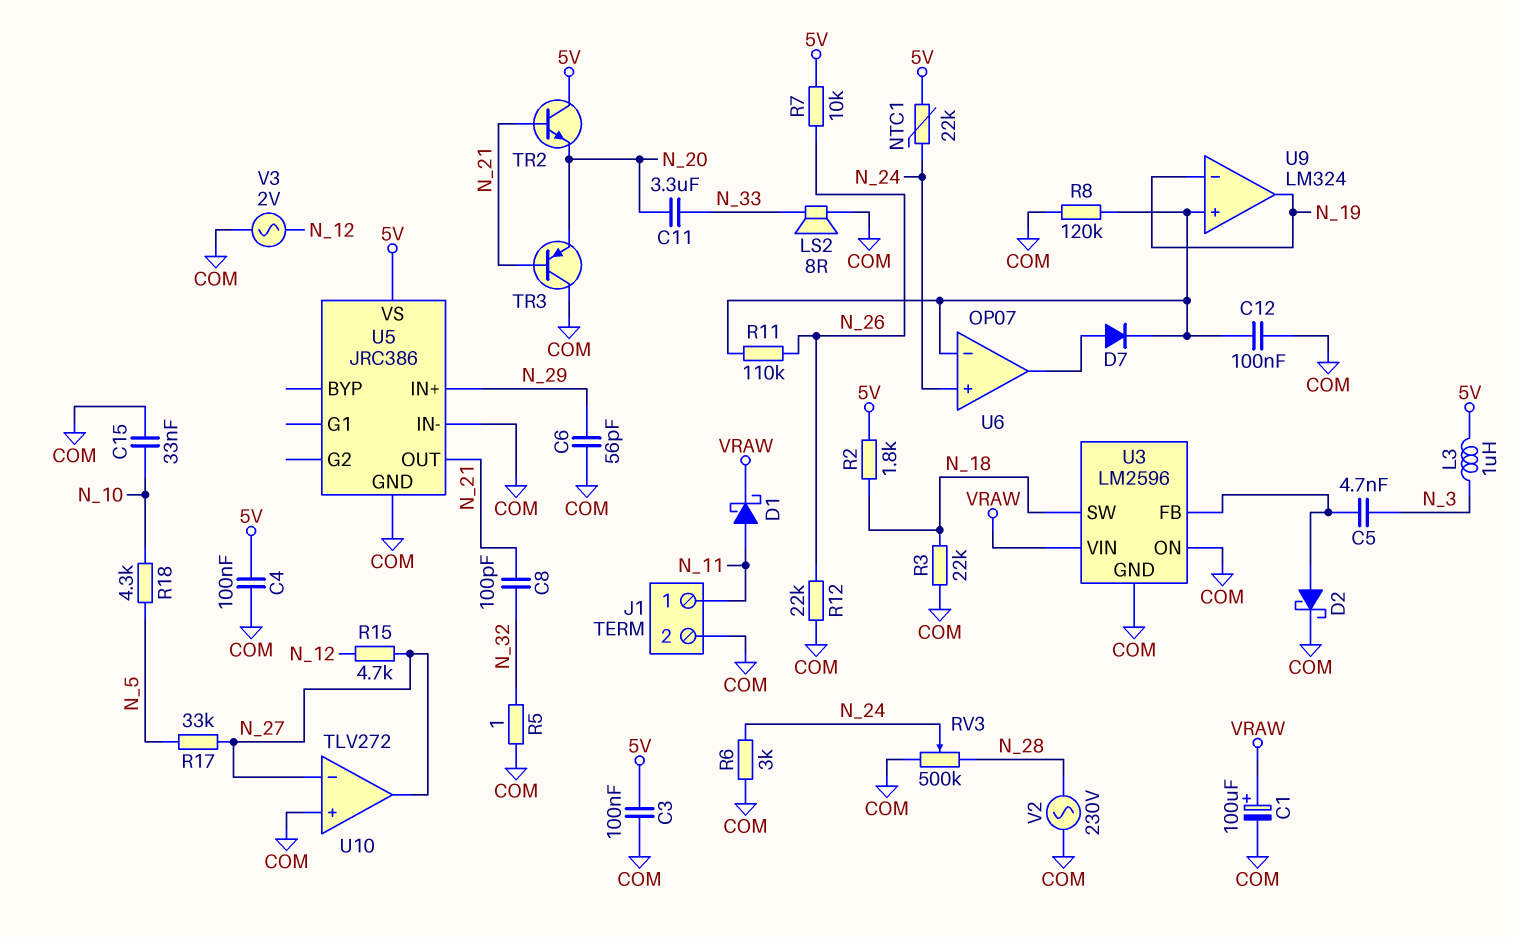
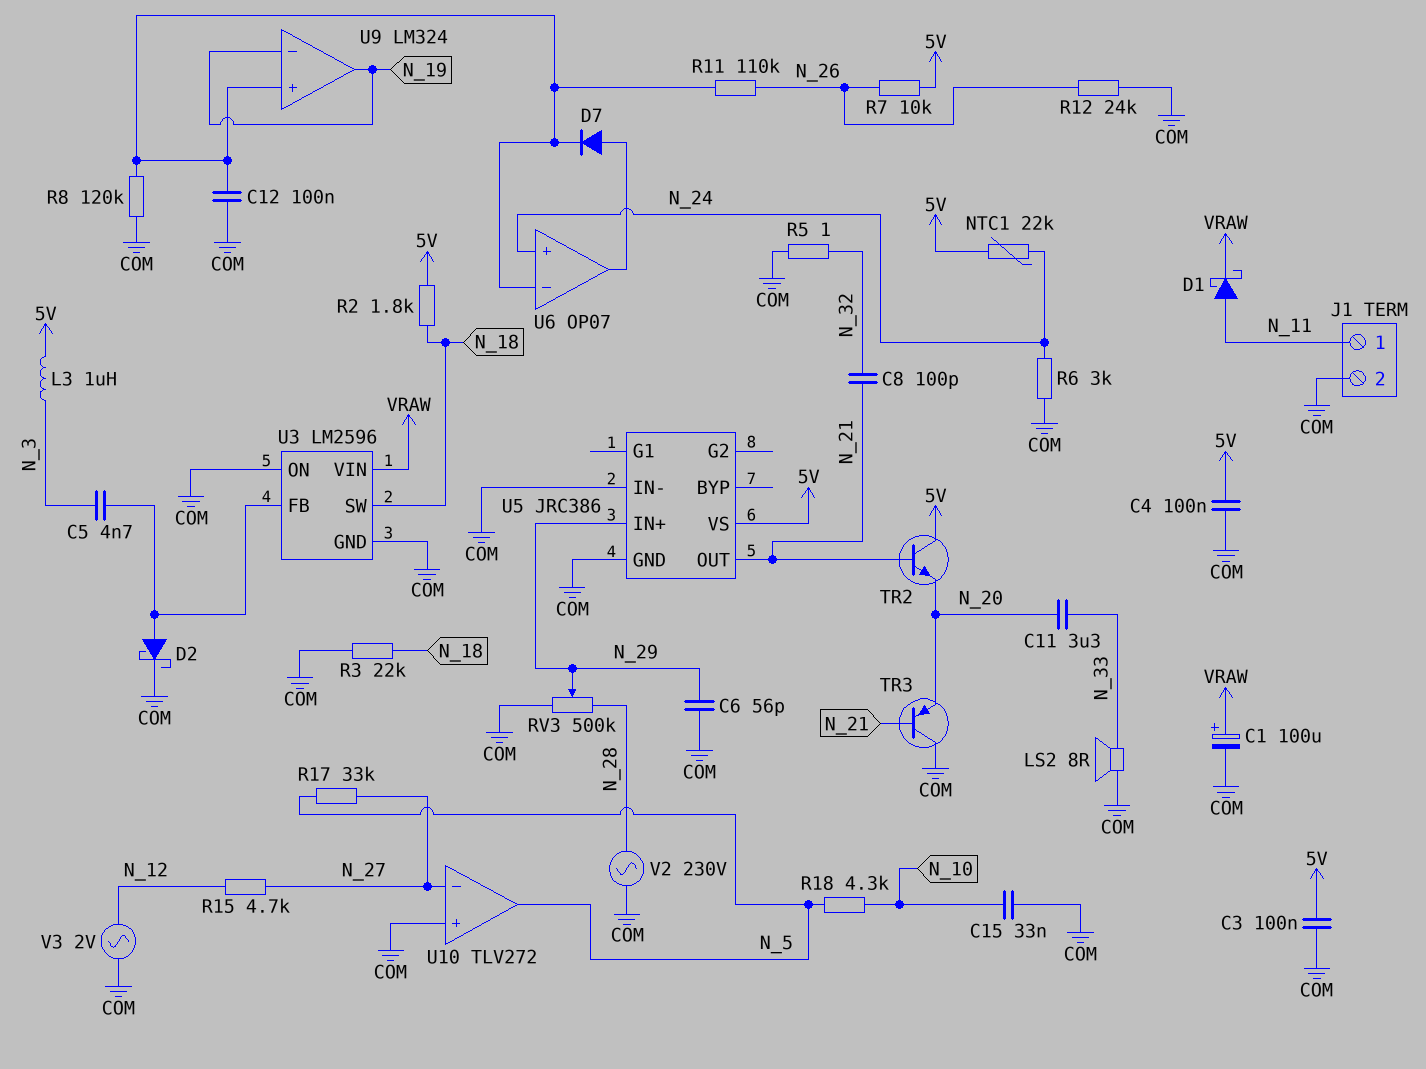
R12: 22k (COM, N_26) -> 24k (COM, N_26)
RV3: 500k (COM, N_28, wiper N_24) -> 500k (COM, N_28, wiper N_29)
U10 pin out: N_27 -> N_5

